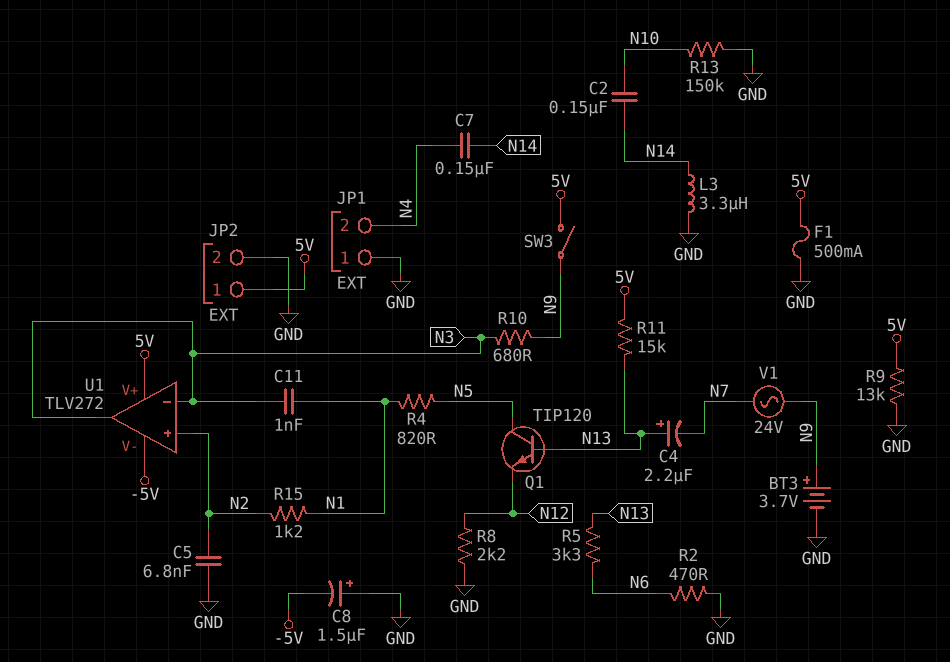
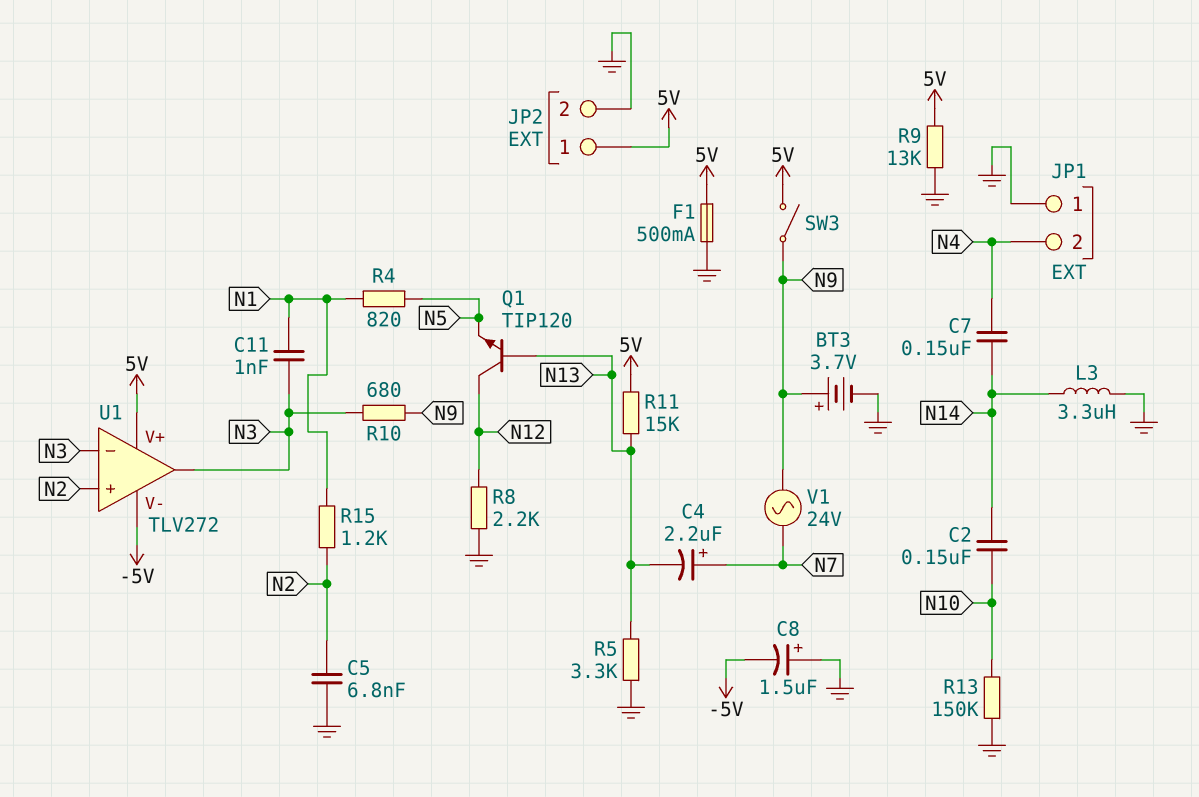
C4: 2.2uF (plus N13, minus N7) -> 2.2uF (plus N7, minus N13)
Q1: NPN TIP120 (B N13, C N5, E N12) -> NPN TIP120 (B N13, C N12, E N5)
R2: 470 (GND, N6) -> none
R5: 3.3k (N6, N13) -> 3.3k (GND, N13)

